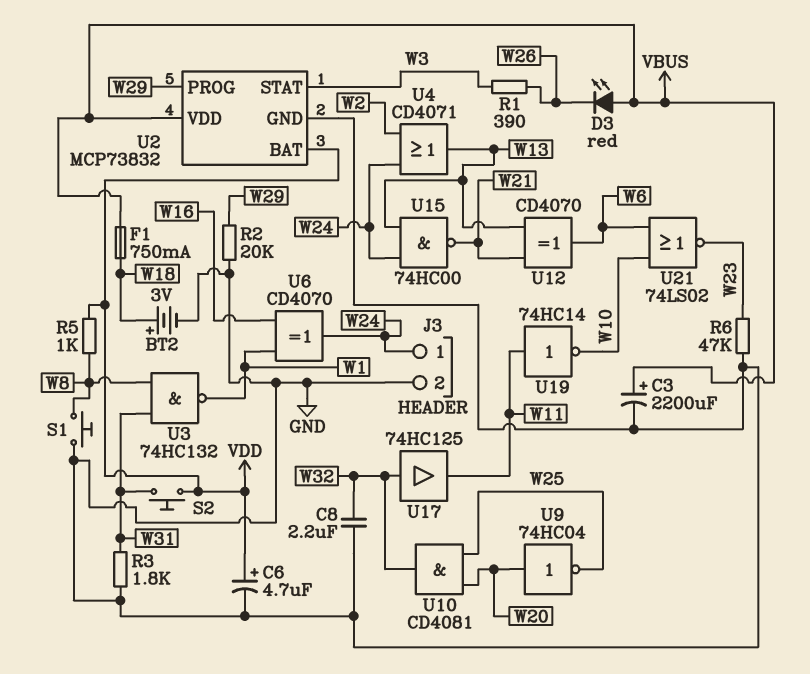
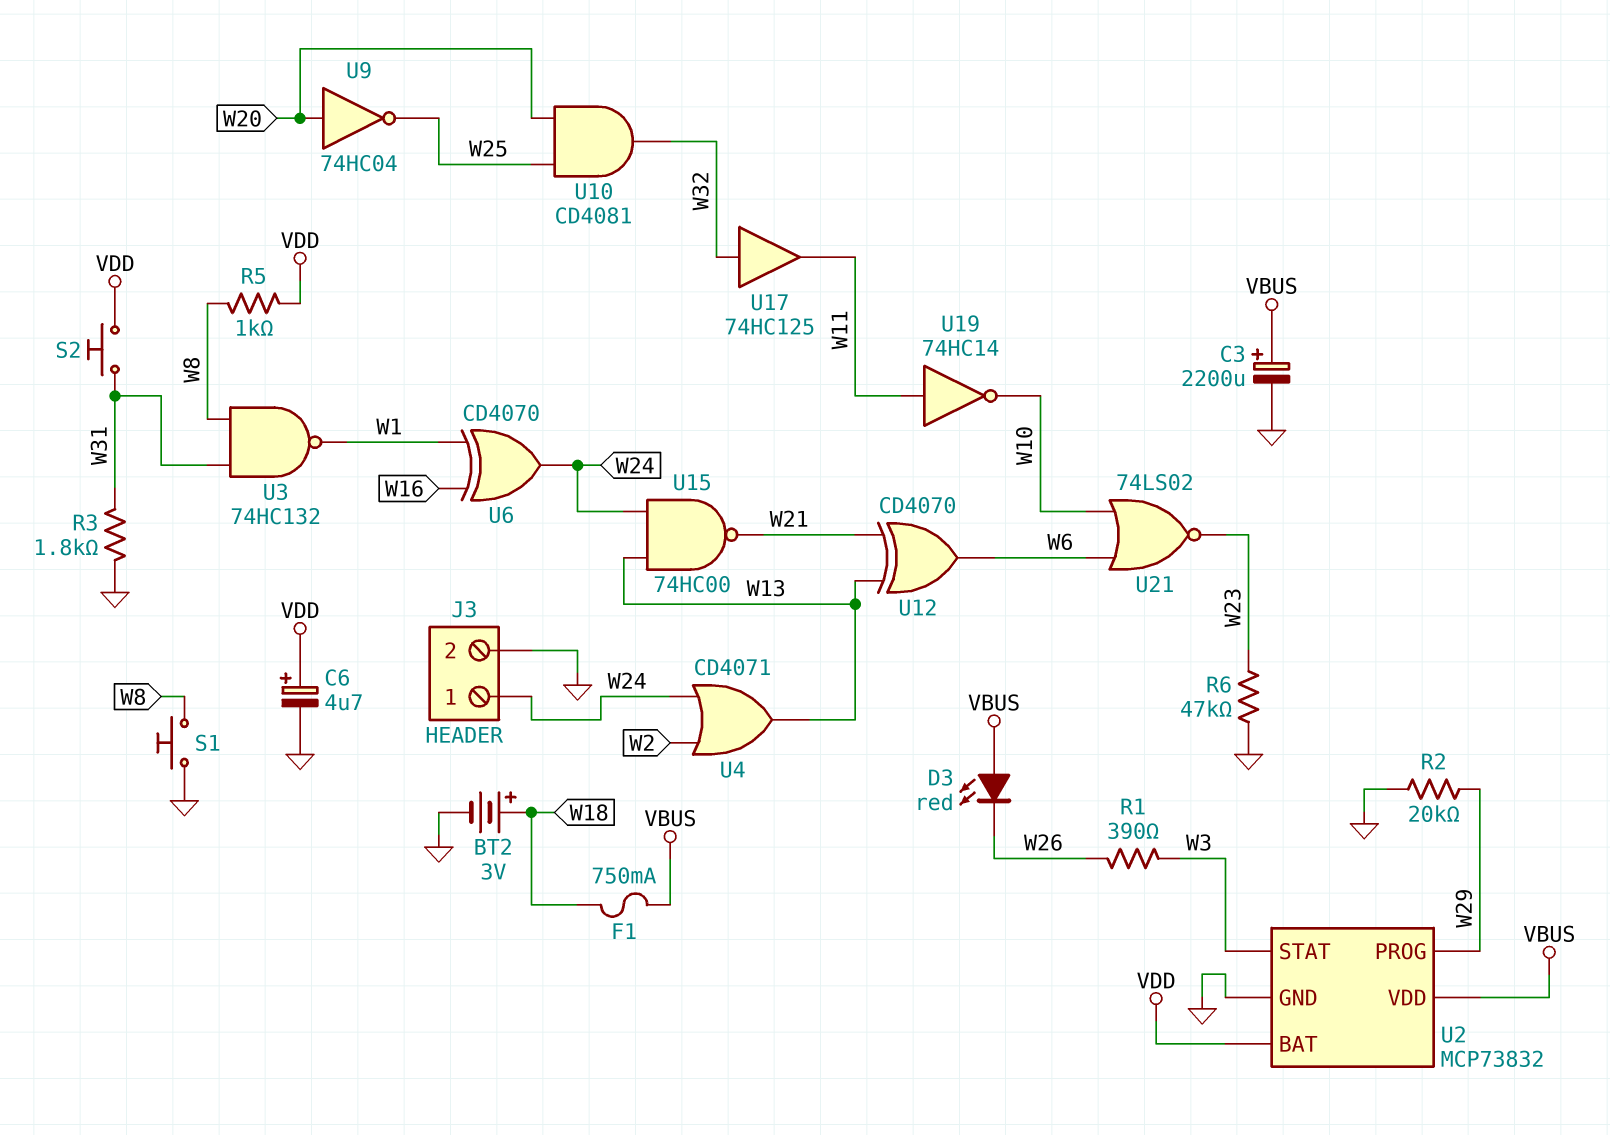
C8: 2.2uF (GND, W32) -> none

